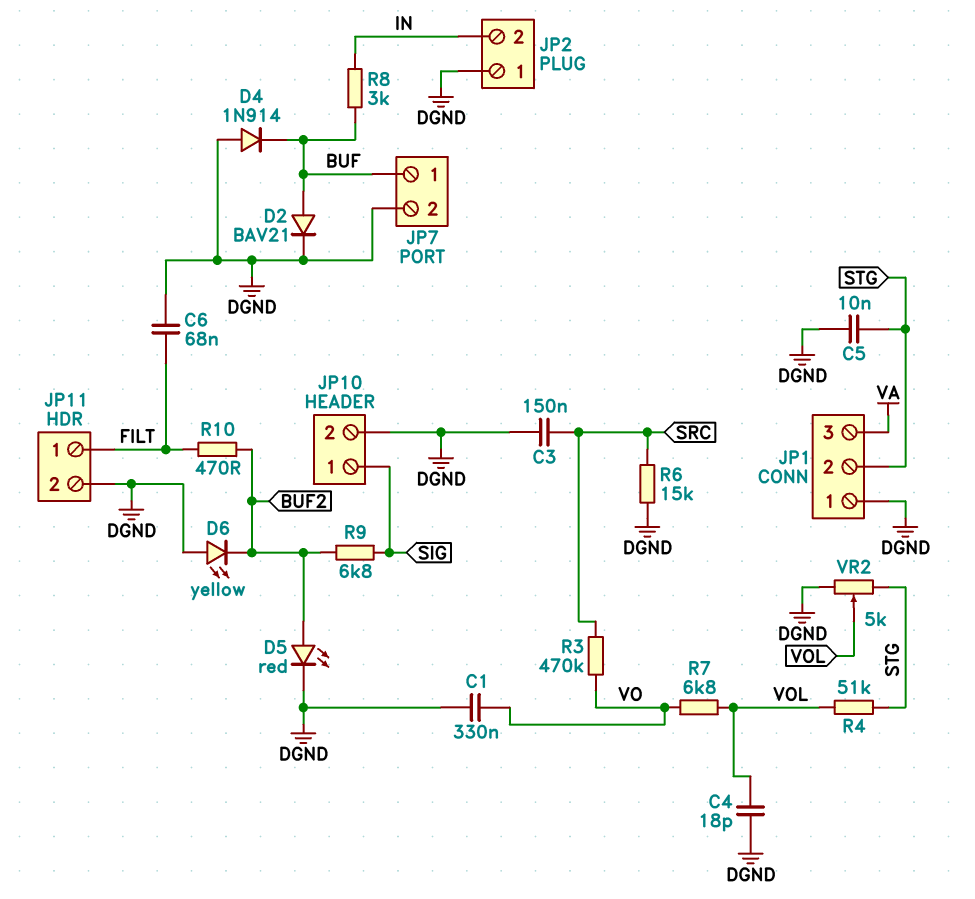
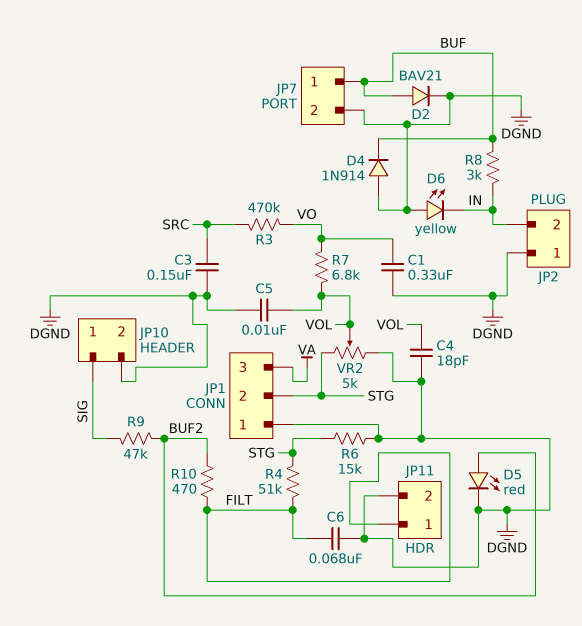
C5: 10nF (DGND, STG) -> 10nF (DGND, VOL)
D6: LED yellow (A DGND, K BUF2) -> LED yellow (A DGND, K IN)
R4: 51k (STG, VOL) -> 51k (FILT, STG)
R6: 15k (DGND, SRC) -> 15k (DGND, STG)
R9: 6.8k (BUF2, SIG) -> 47k (BUF2, SIG)

